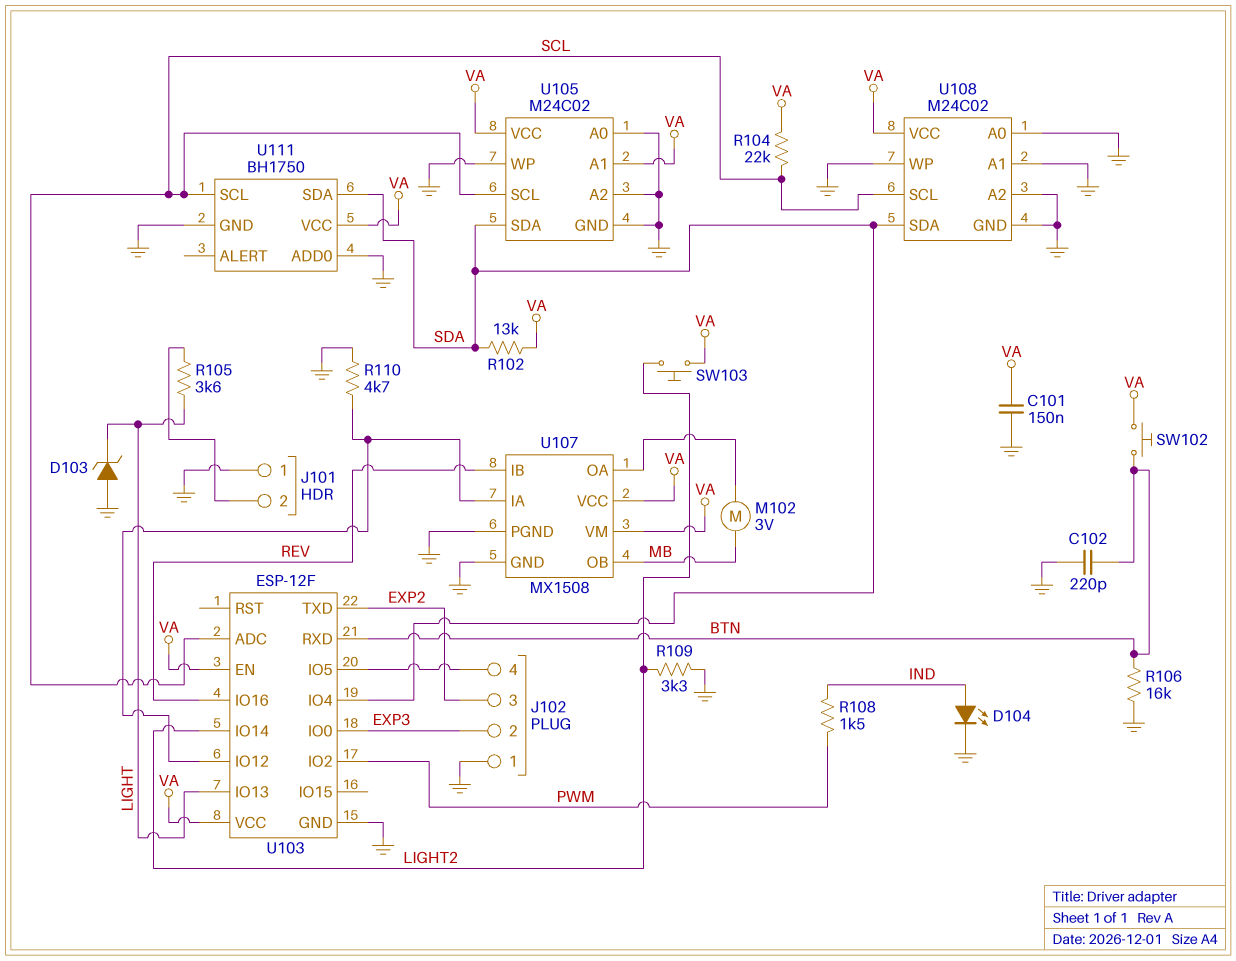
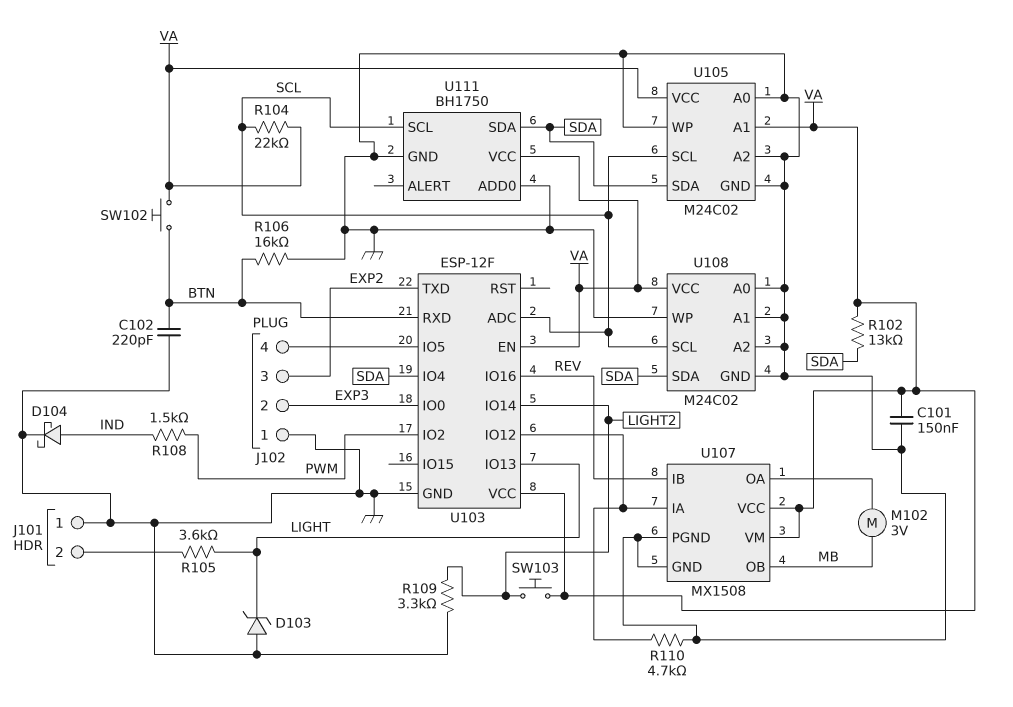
D104: LED (A IND, K GND) -> schottky (A IND, K GND)

